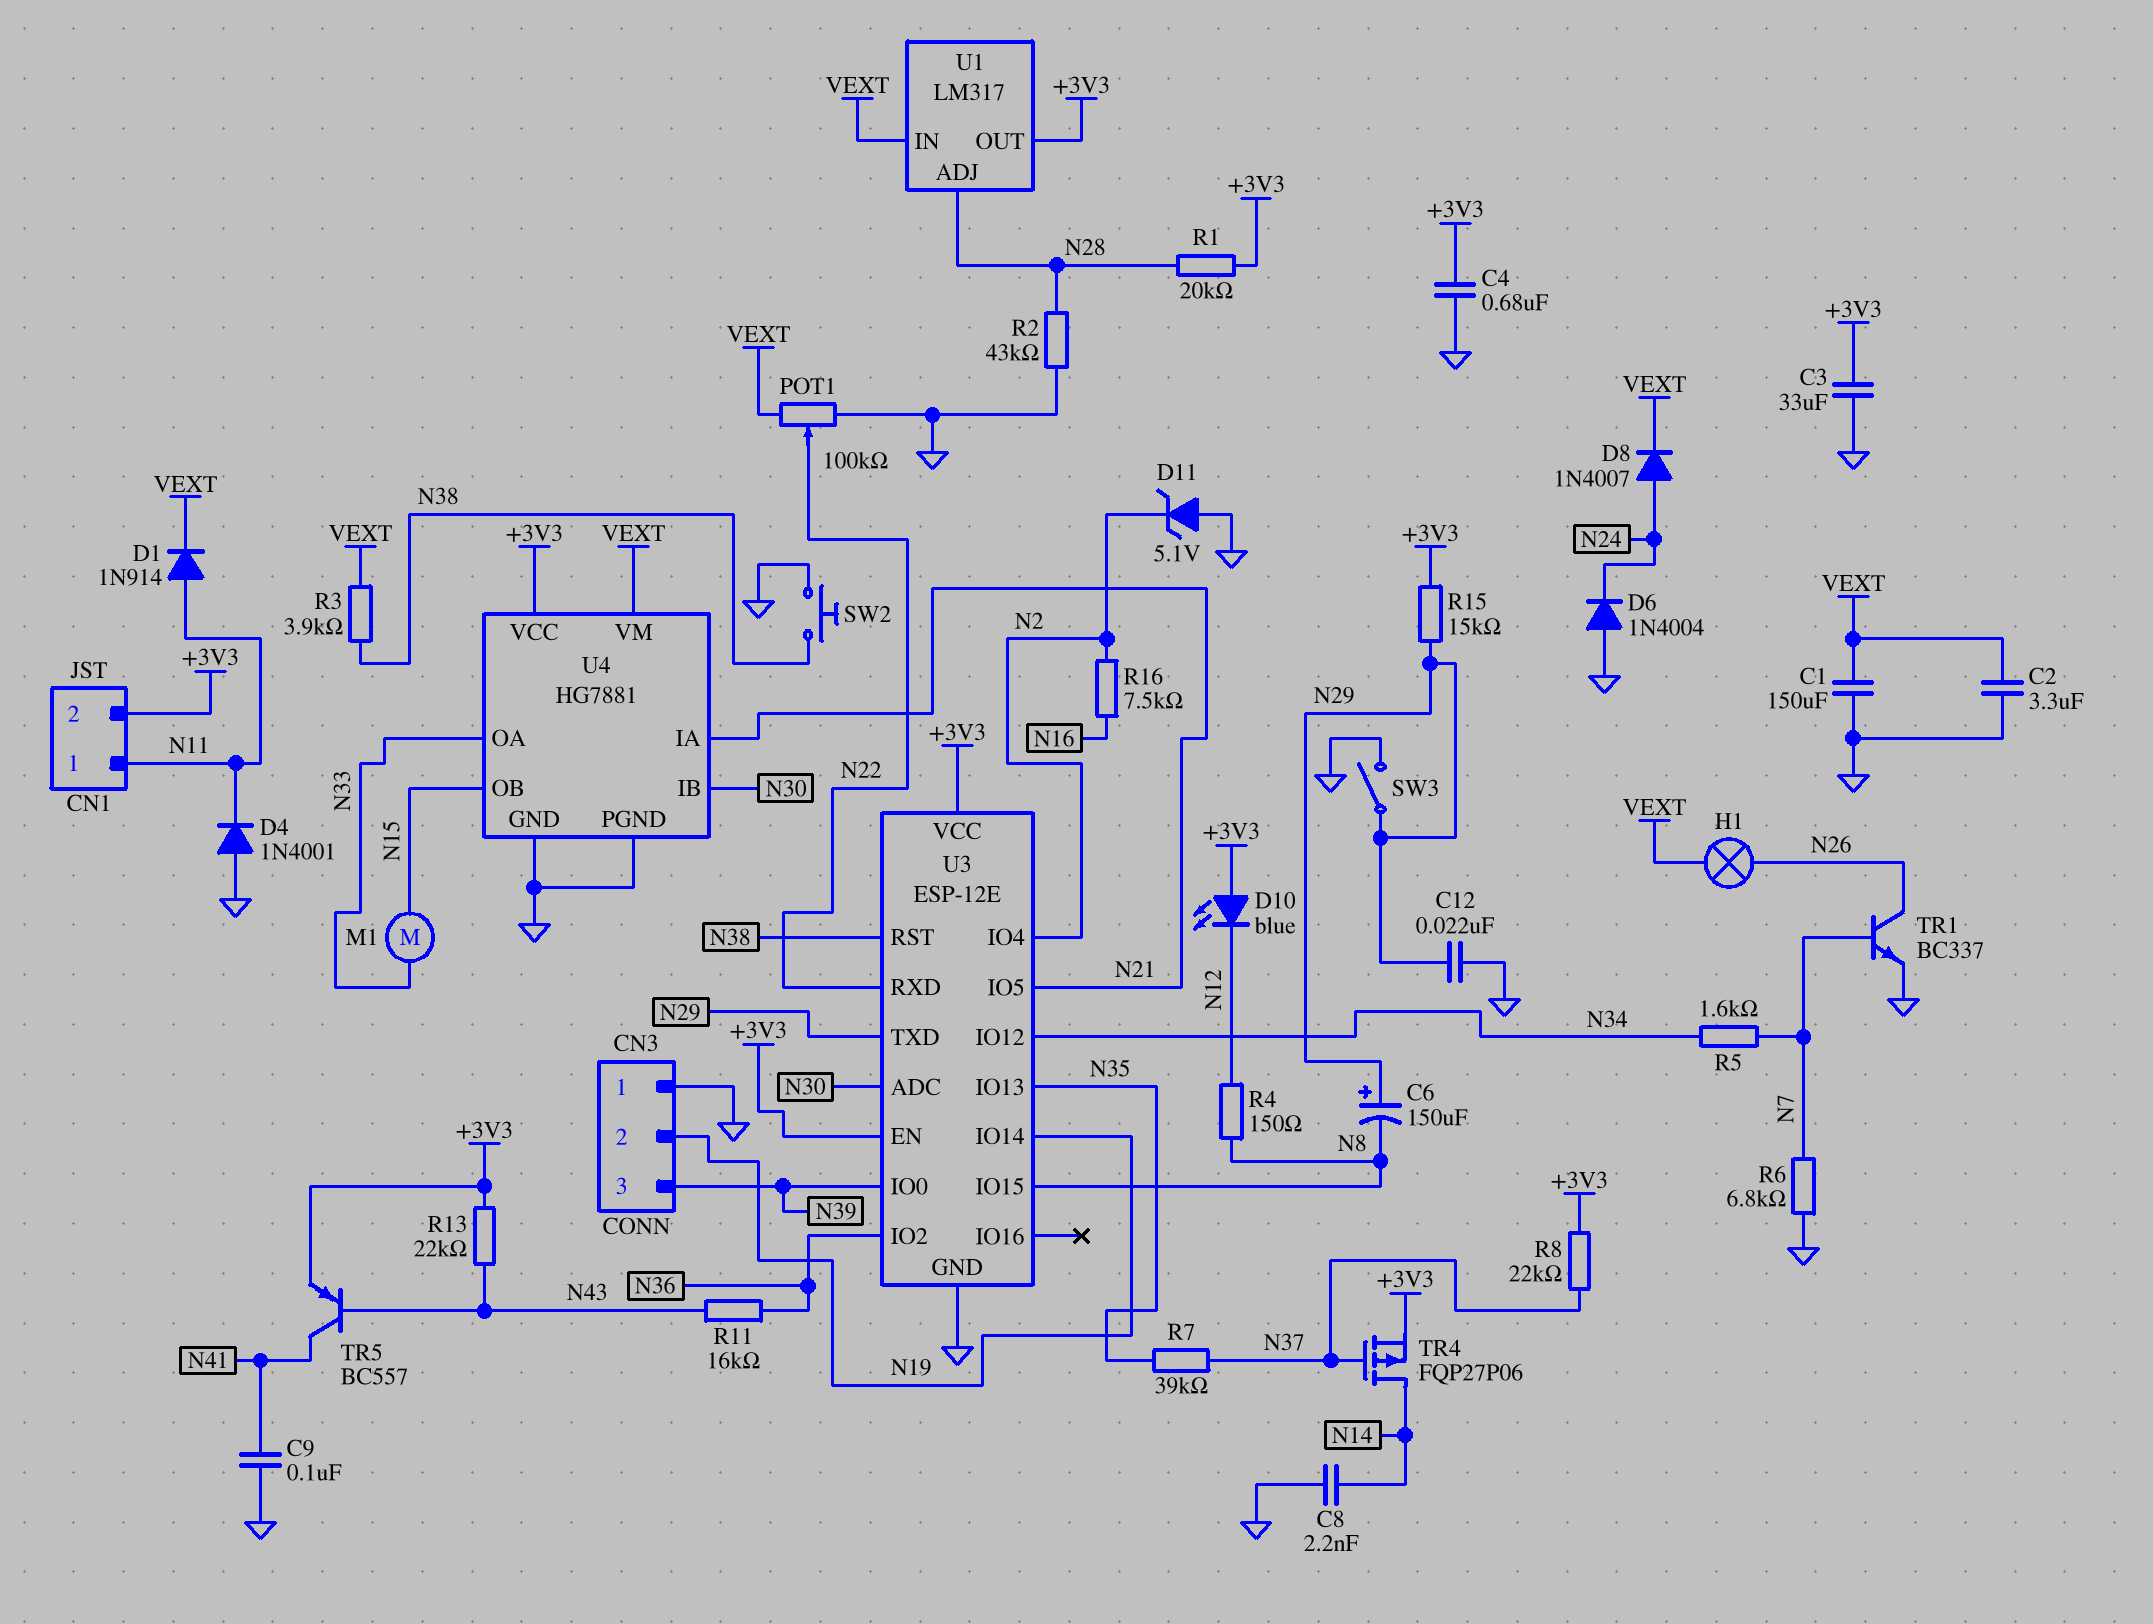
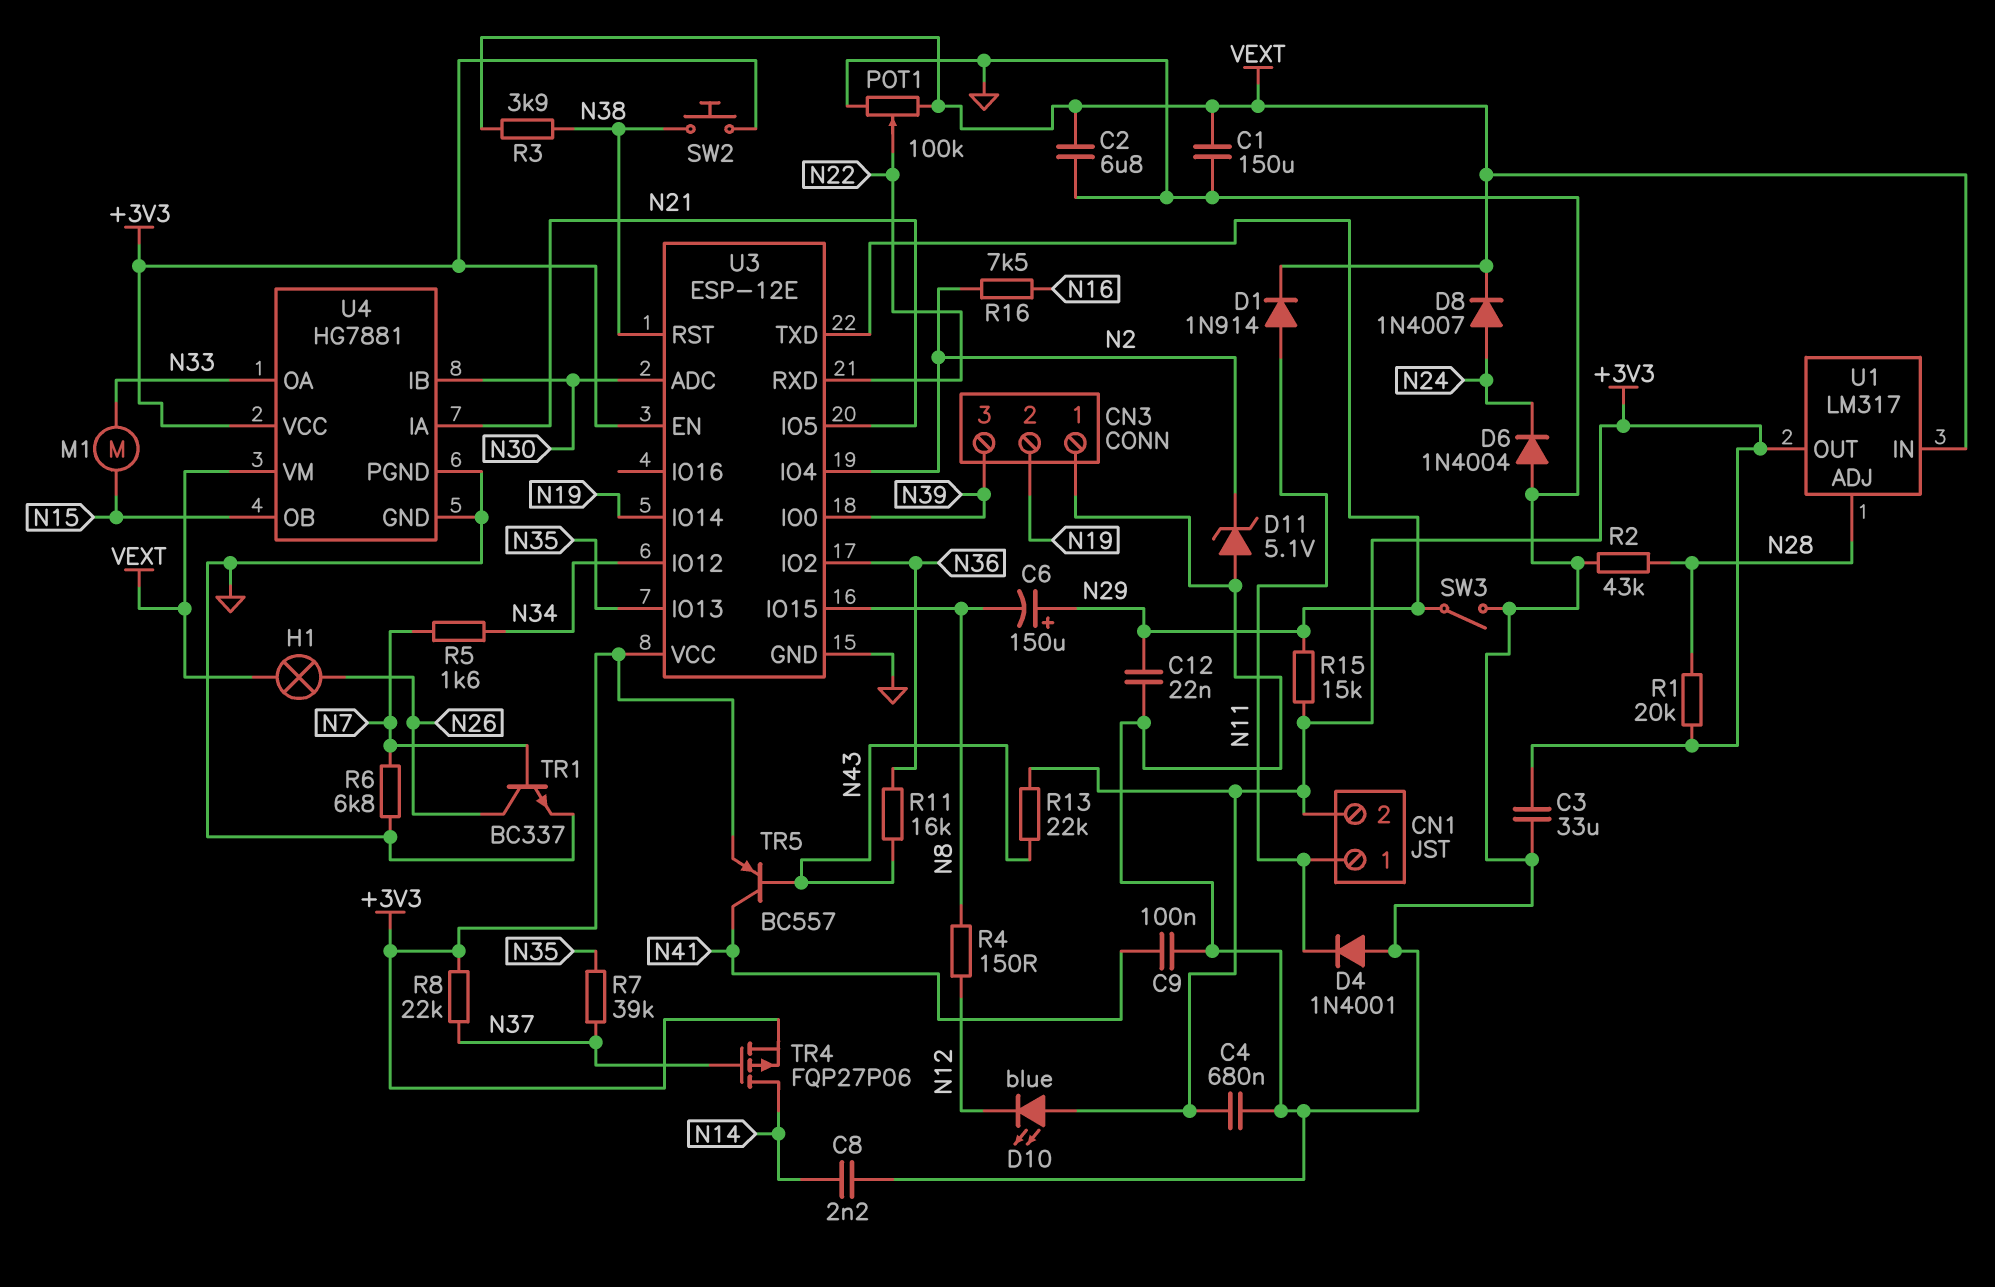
C2: 3.3uF (GND, VEXT) -> 6.8uF (GND, VEXT)
SW2: button (GND, N38) -> button (+3V3, N38)

